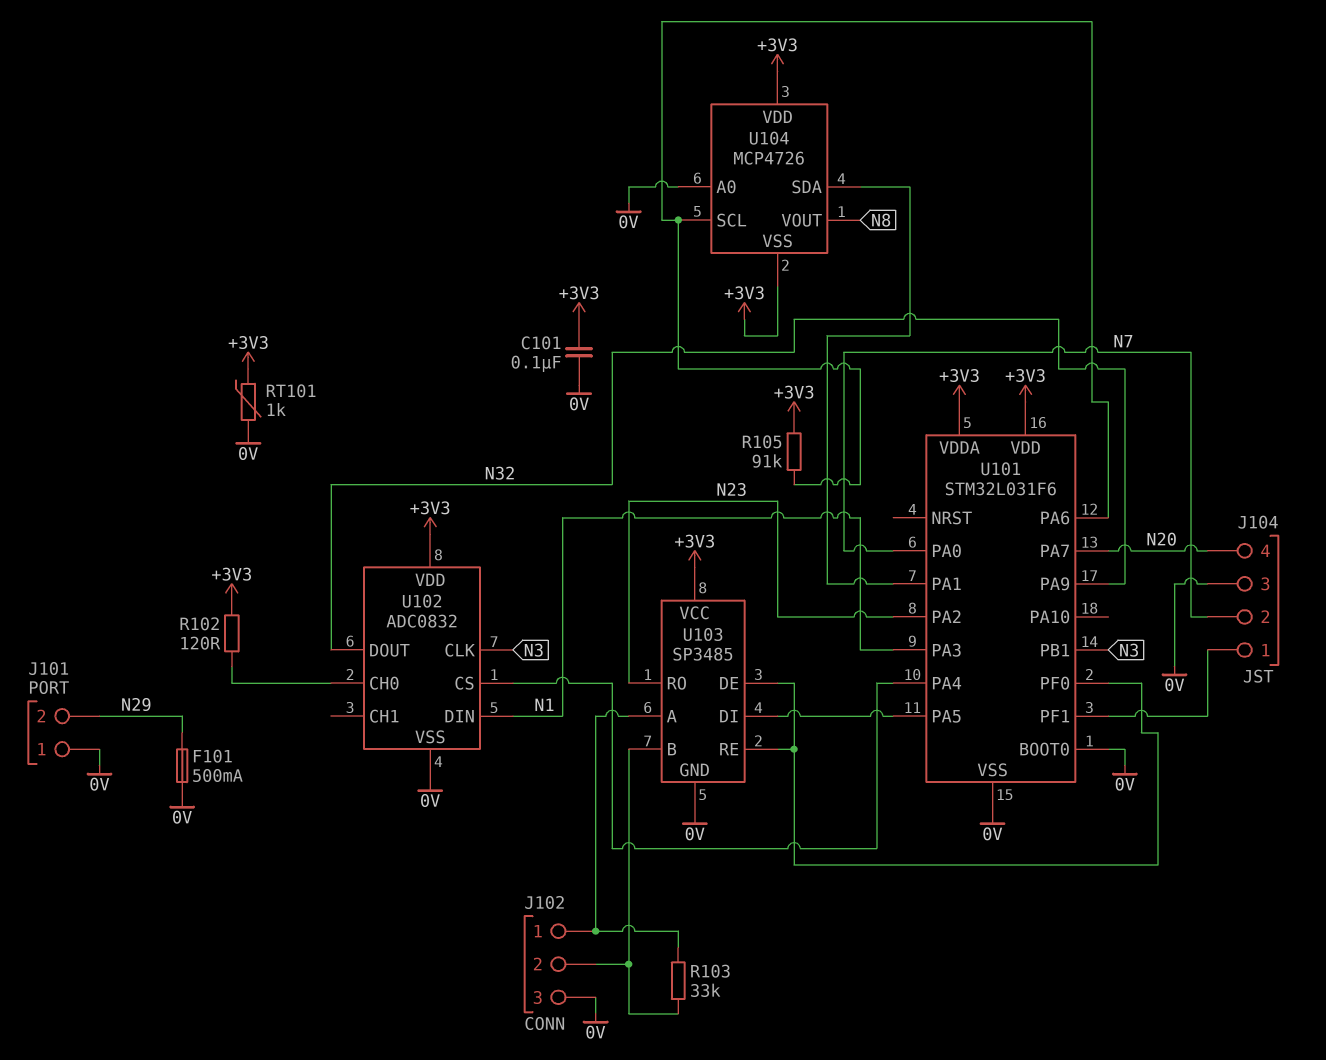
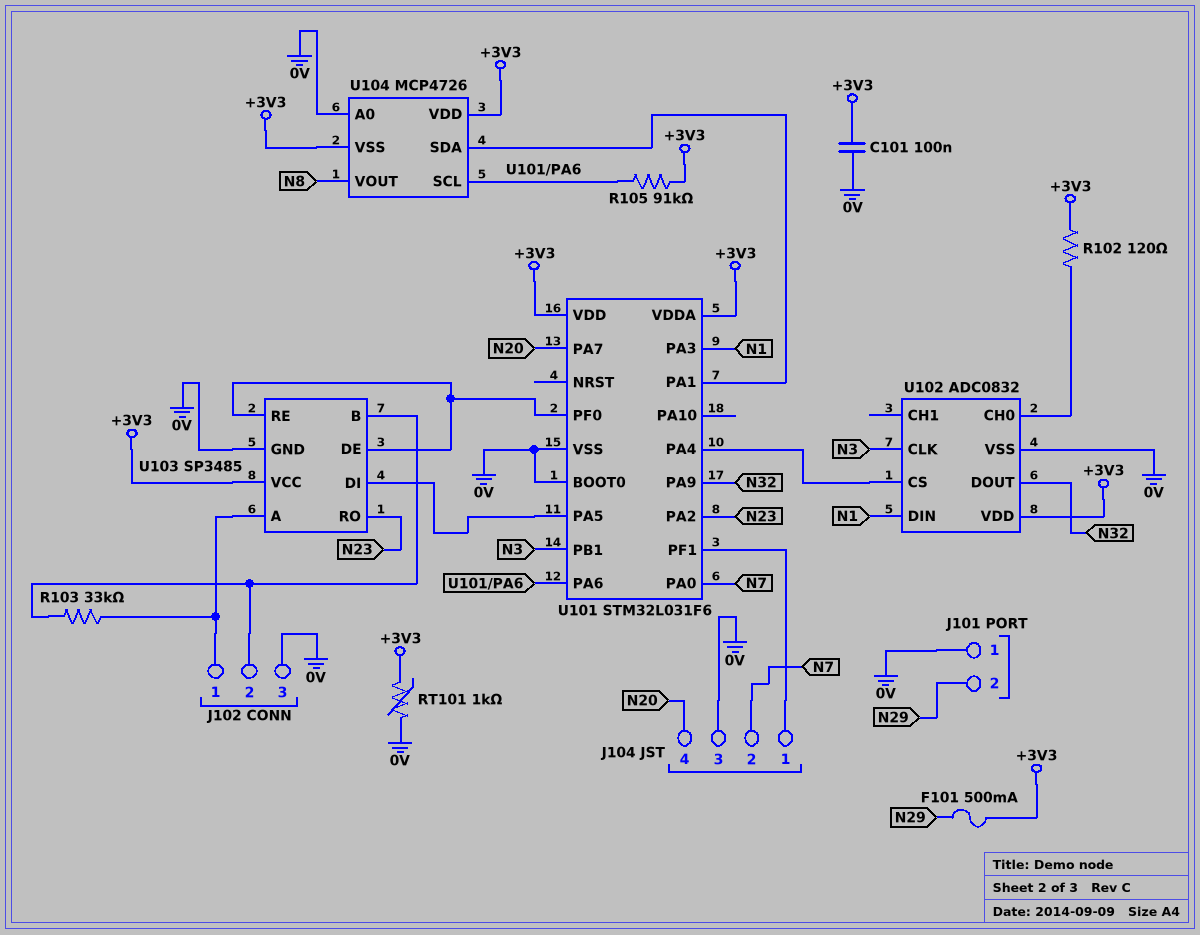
F101: 500mA (0V, N29) -> 500mA (+3V3, N29)

